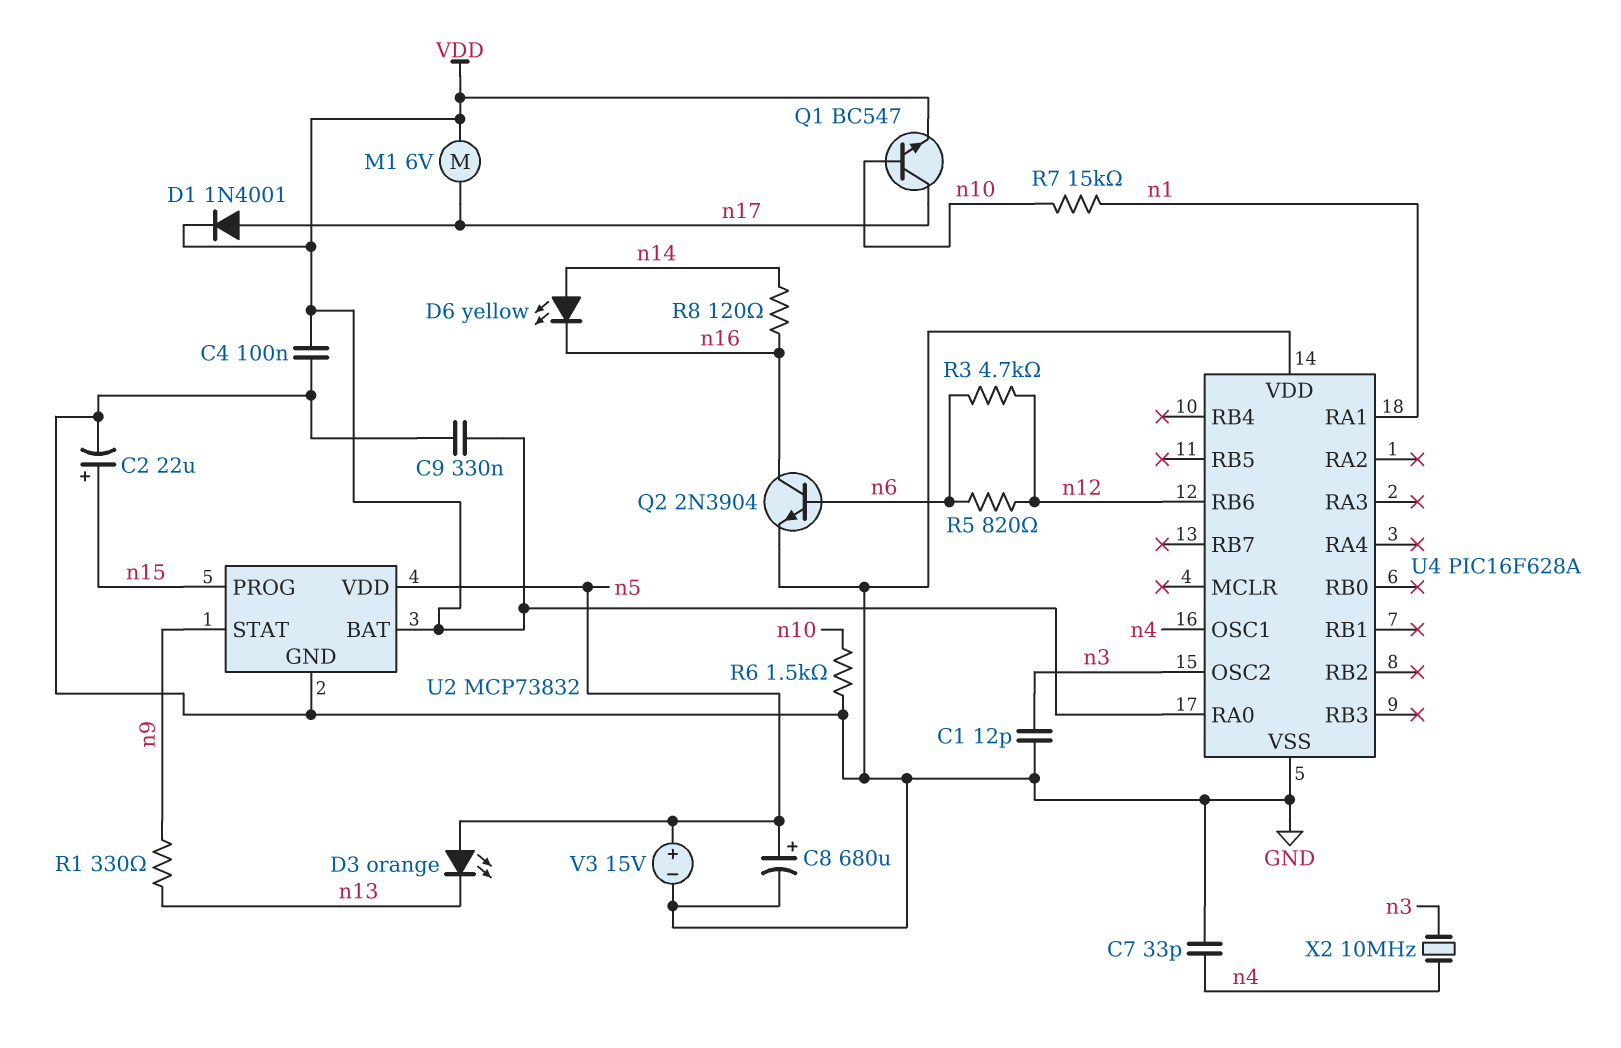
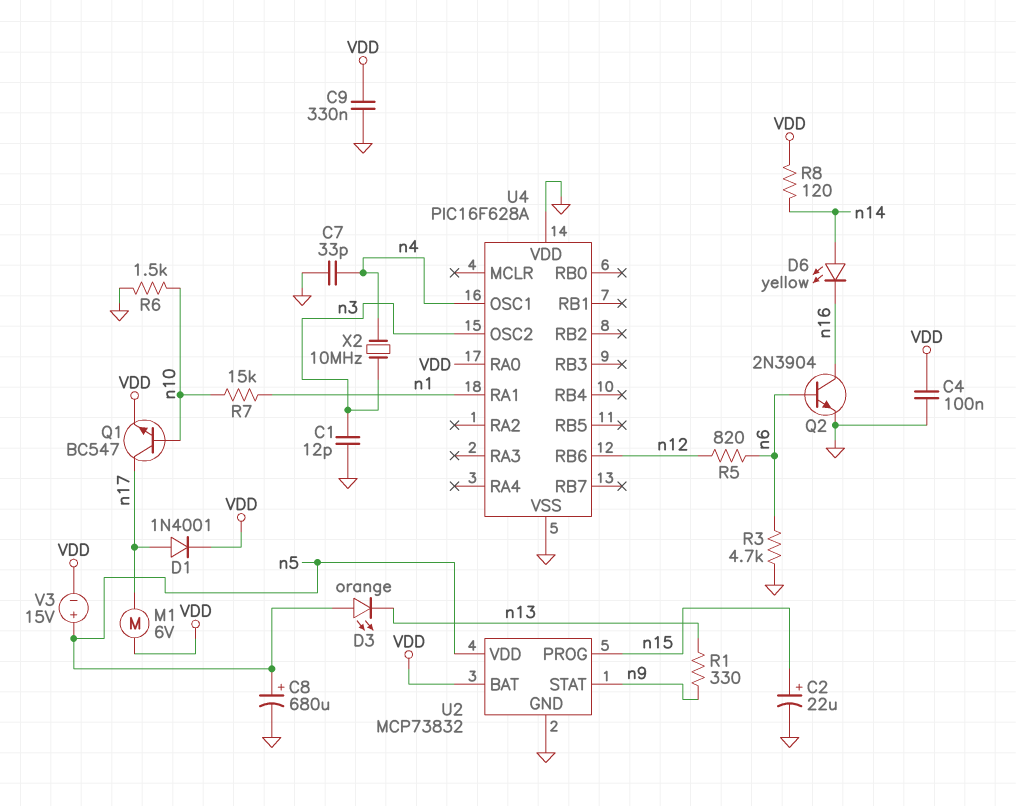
R3: 4.7k (n6, n12) -> 4.7k (GND, n6)
R8: 120 (n14, n16) -> 120 (VDD, n14)
V3: 15V (plus n5, minus GND) -> 15V (plus n5, minus VDD)

